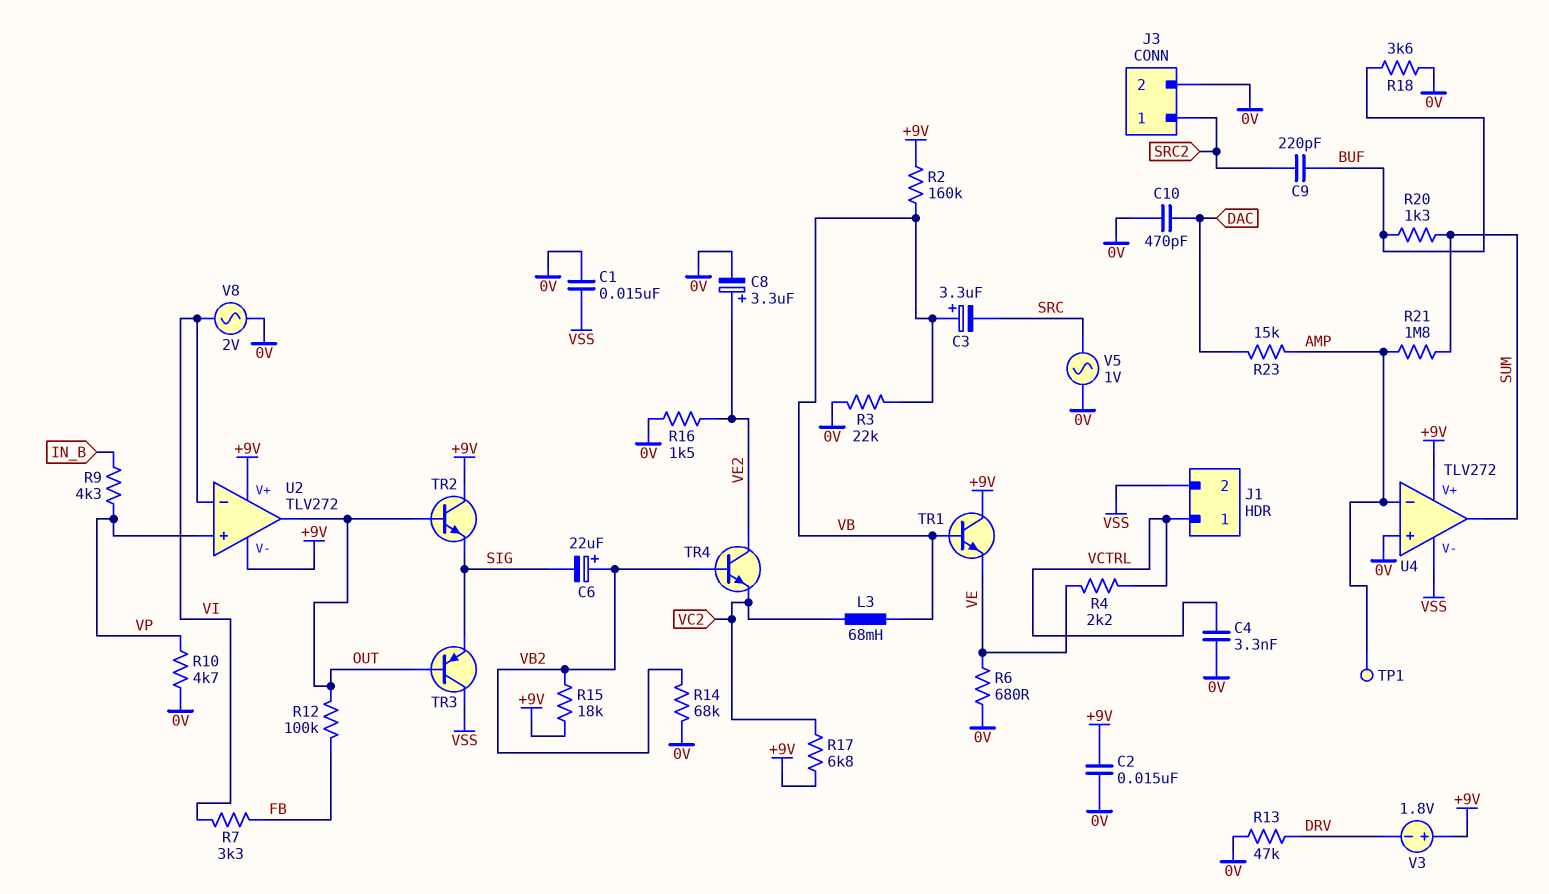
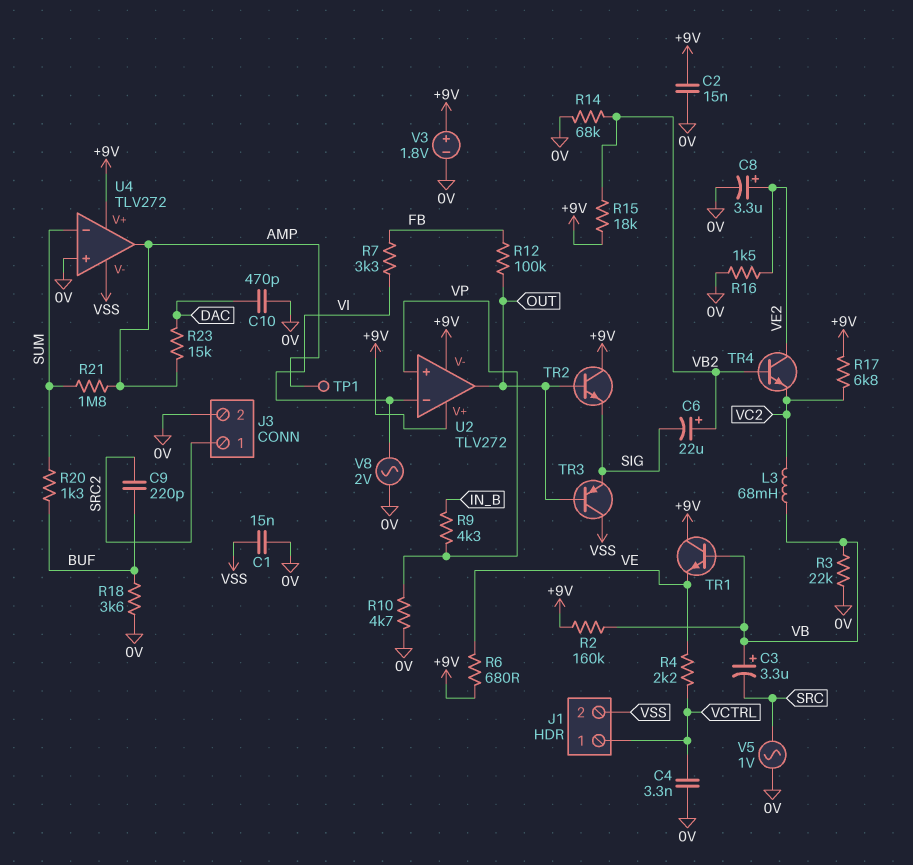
R6: 680 (0V, VE) -> 680 (+9V, VE)
R13: 47k (0V, DRV) -> none
U4 pin in-: AMP -> SUM
U4 pin out: SUM -> AMP
V3: 1.8V (plus +9V, minus DRV) -> 1.8V (plus +9V, minus 0V)

